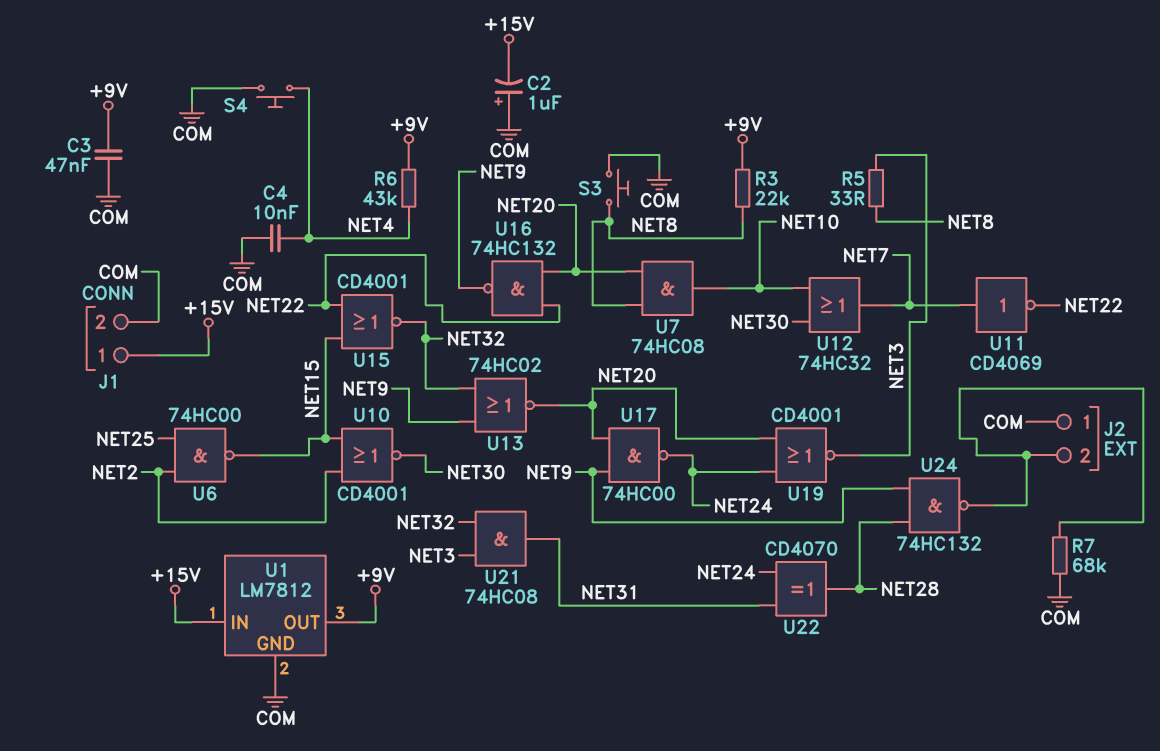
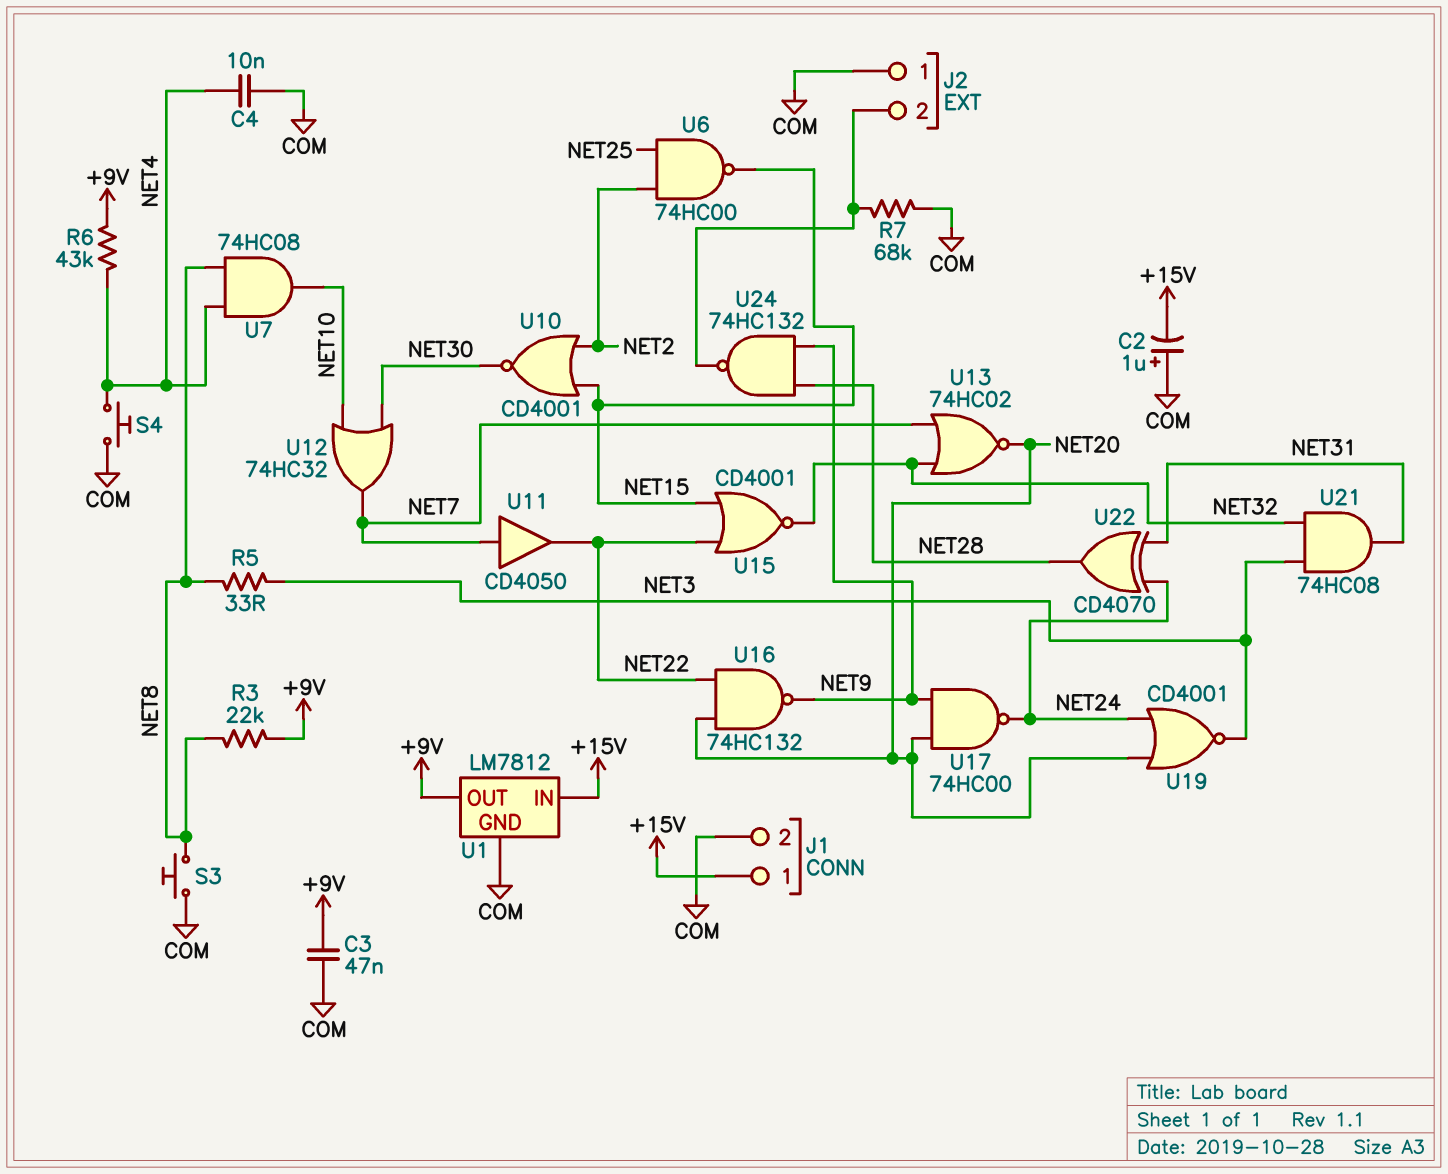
U7: AND 74HC08 (in NET8, in NET20, out NET10) -> AND 74HC08 (in NET4, in NET8, out NET10)
U11: NOT CD4069 (in NET7, out NET22) -> buffer CD4050 (in NET7, out NET22)
U13: NOR 74HC02 (in NET9, in NET32, out NET20) -> NOR 74HC02 (in NET7, in NET32, out NET20)

